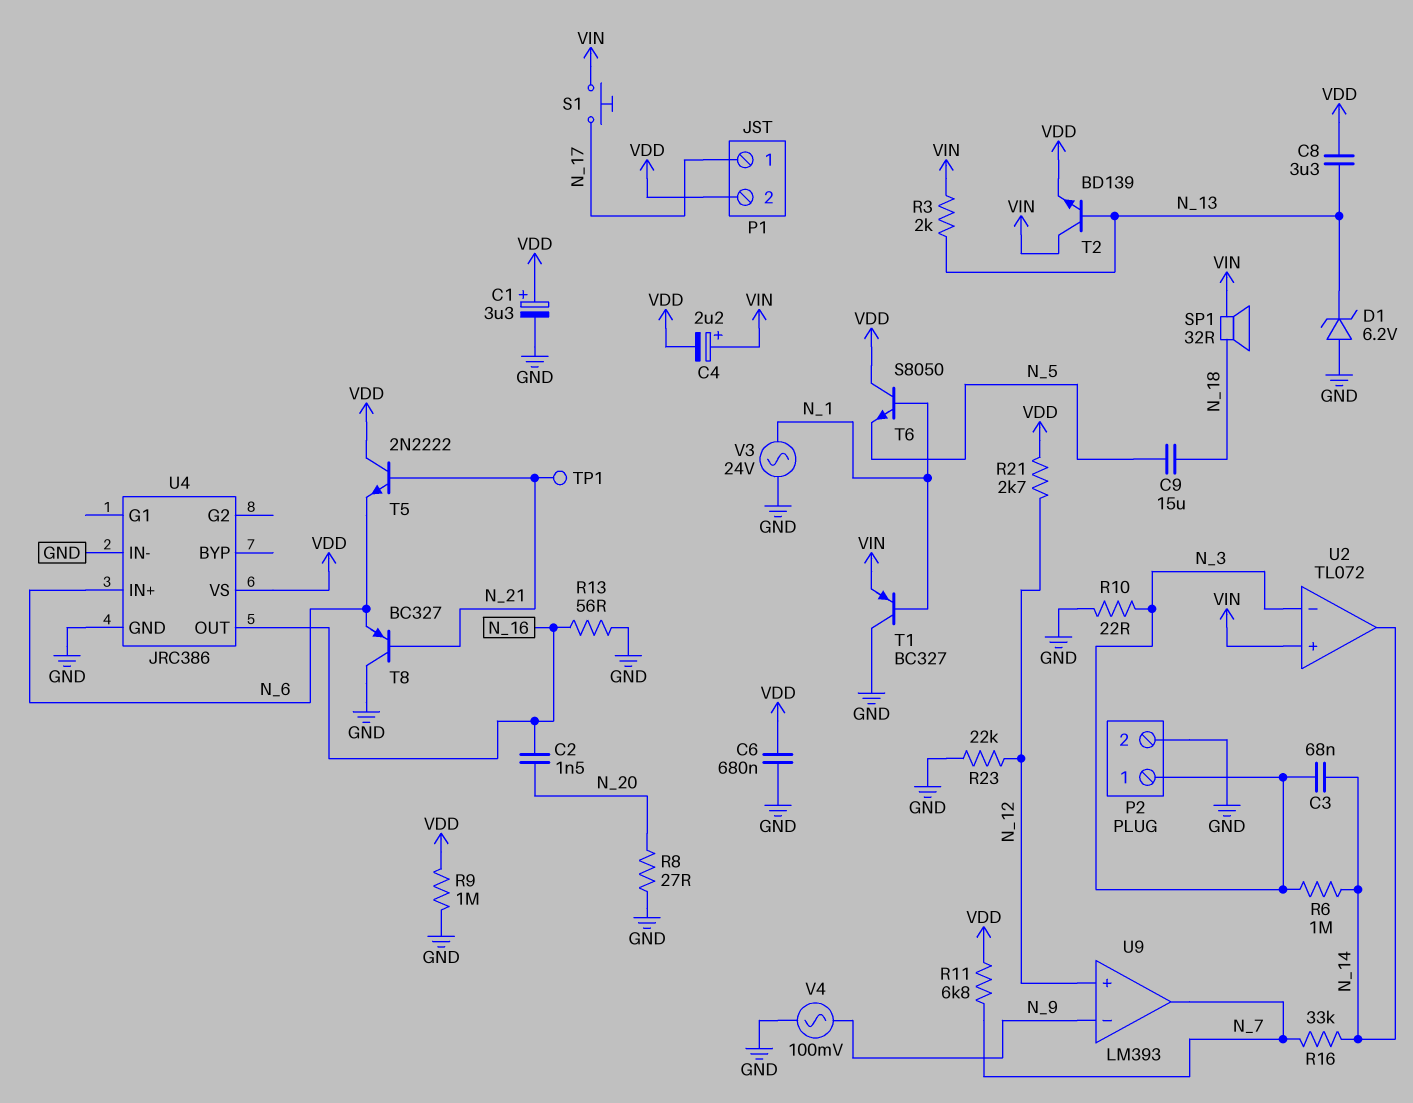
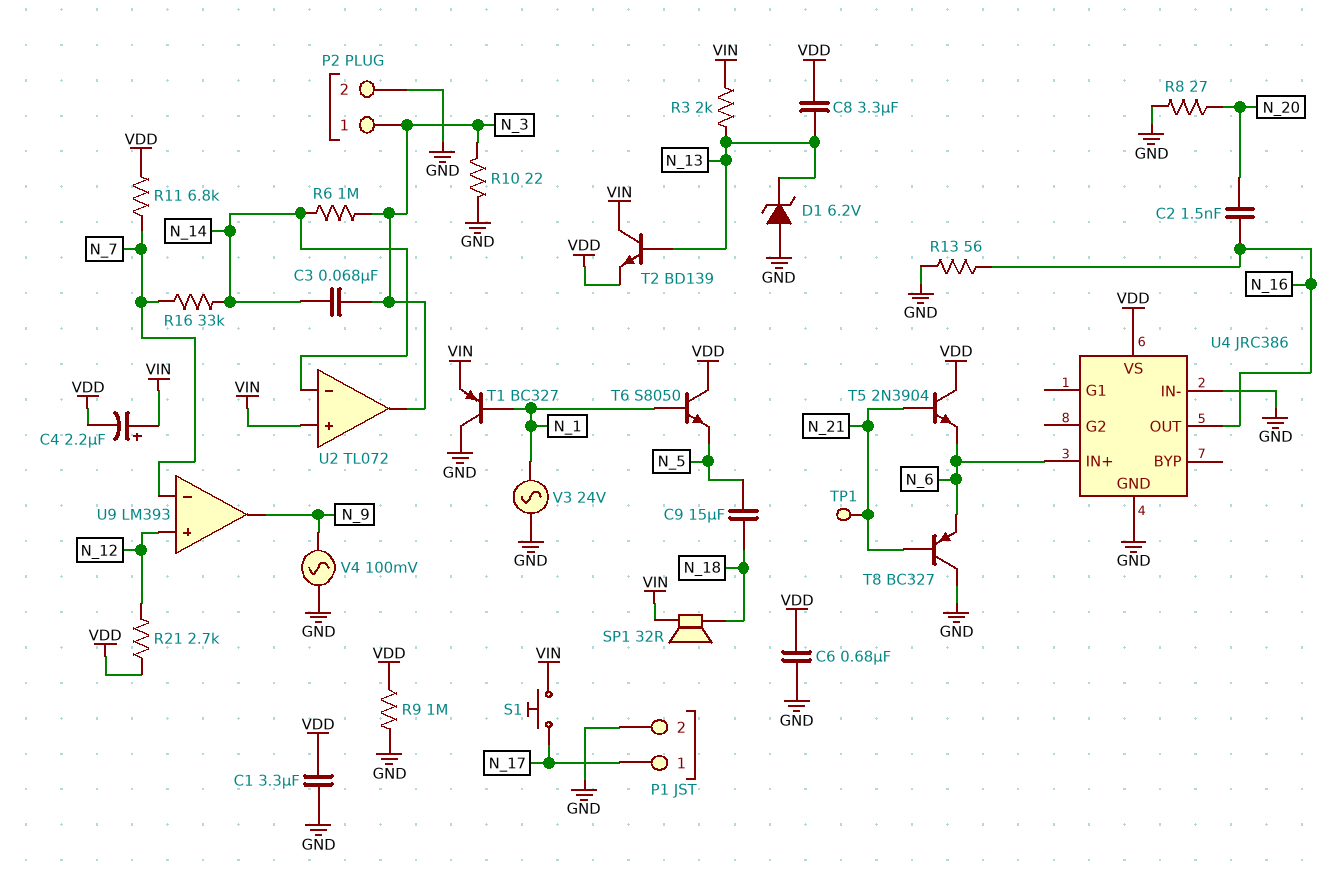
C1: 3.3uF (plus VDD, minus GND) -> 3.3uF (GND, VDD)
P1 pin 2: VDD -> GND
R23: 22k (GND, N_12) -> none
T5: NPN 2N2222 (B N_21, C VDD, E N_6) -> NPN 2N3904 (B N_21, C VDD, E N_6)
U2 pin in-: N_3 -> N_14
U2 pin out: N_14 -> N_3
U9 pin in-: N_9 -> N_7
U9 pin out: N_7 -> N_9

